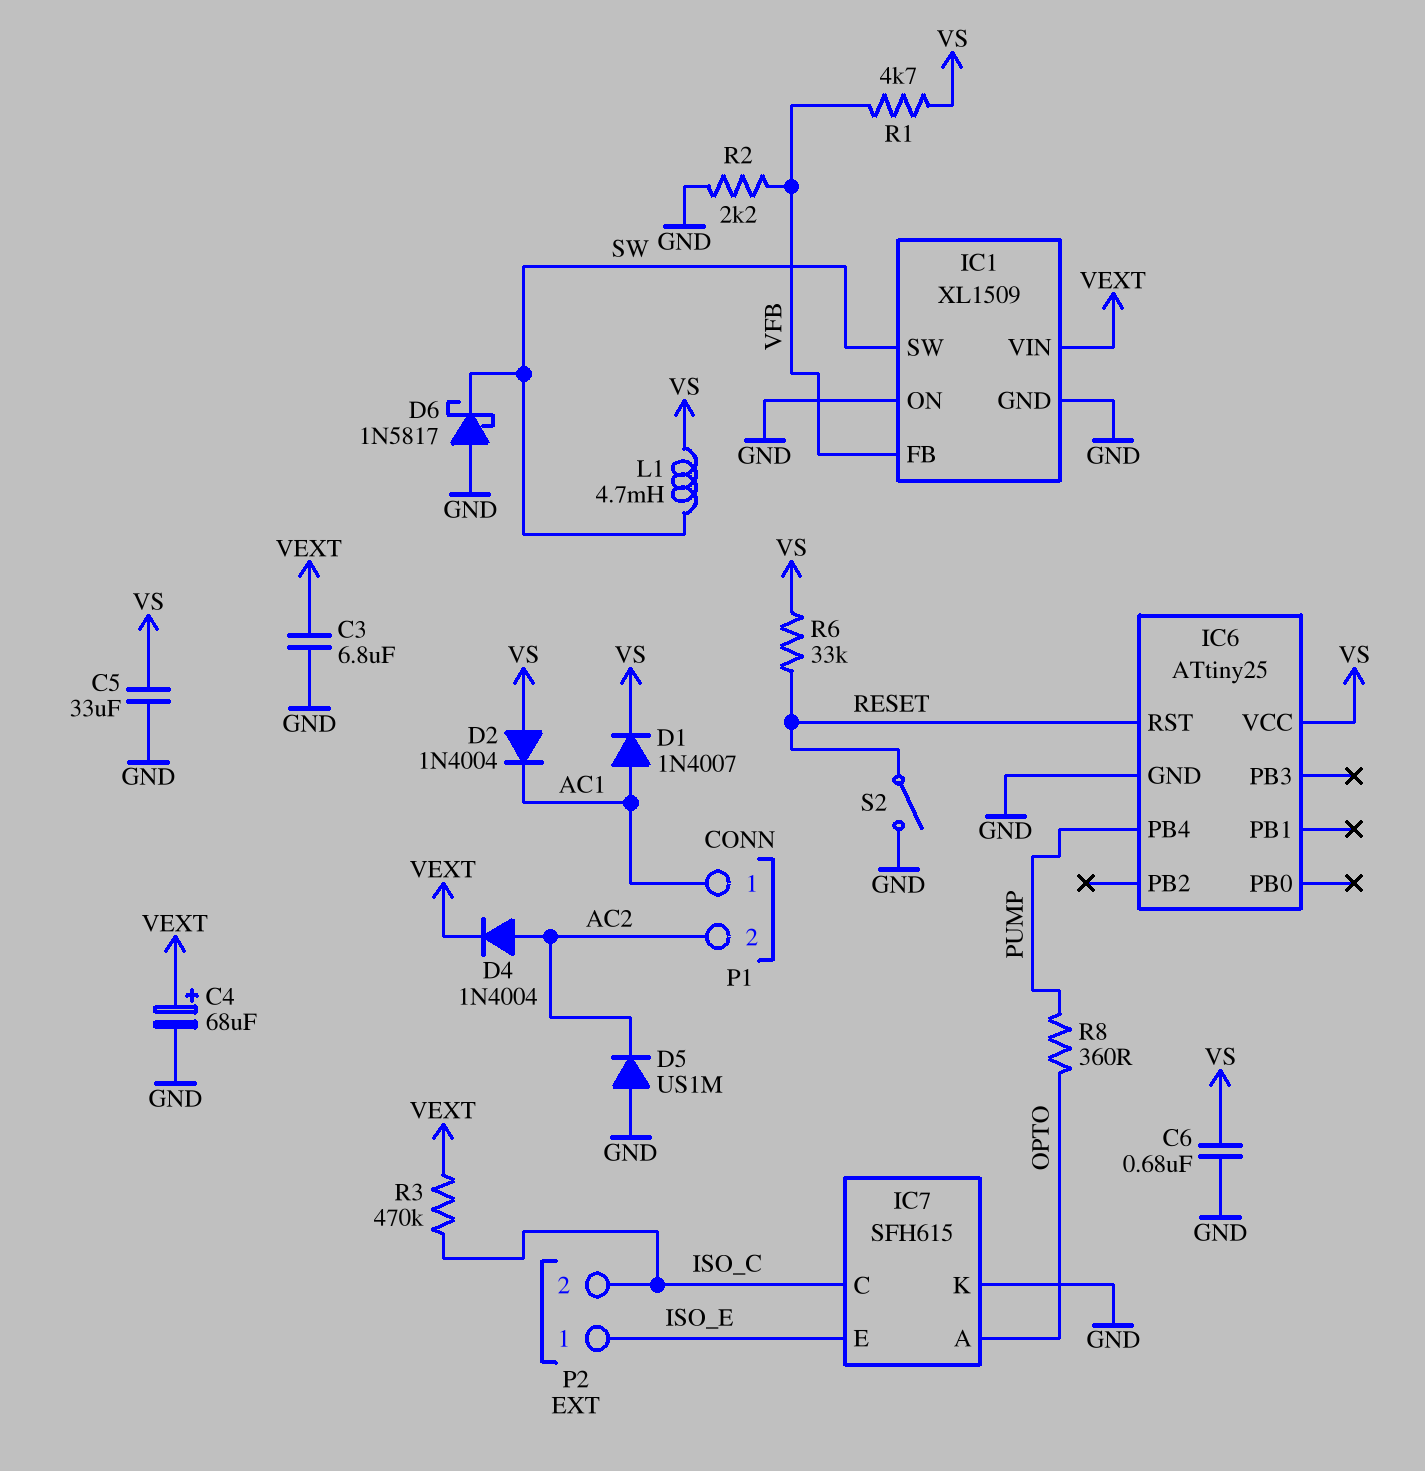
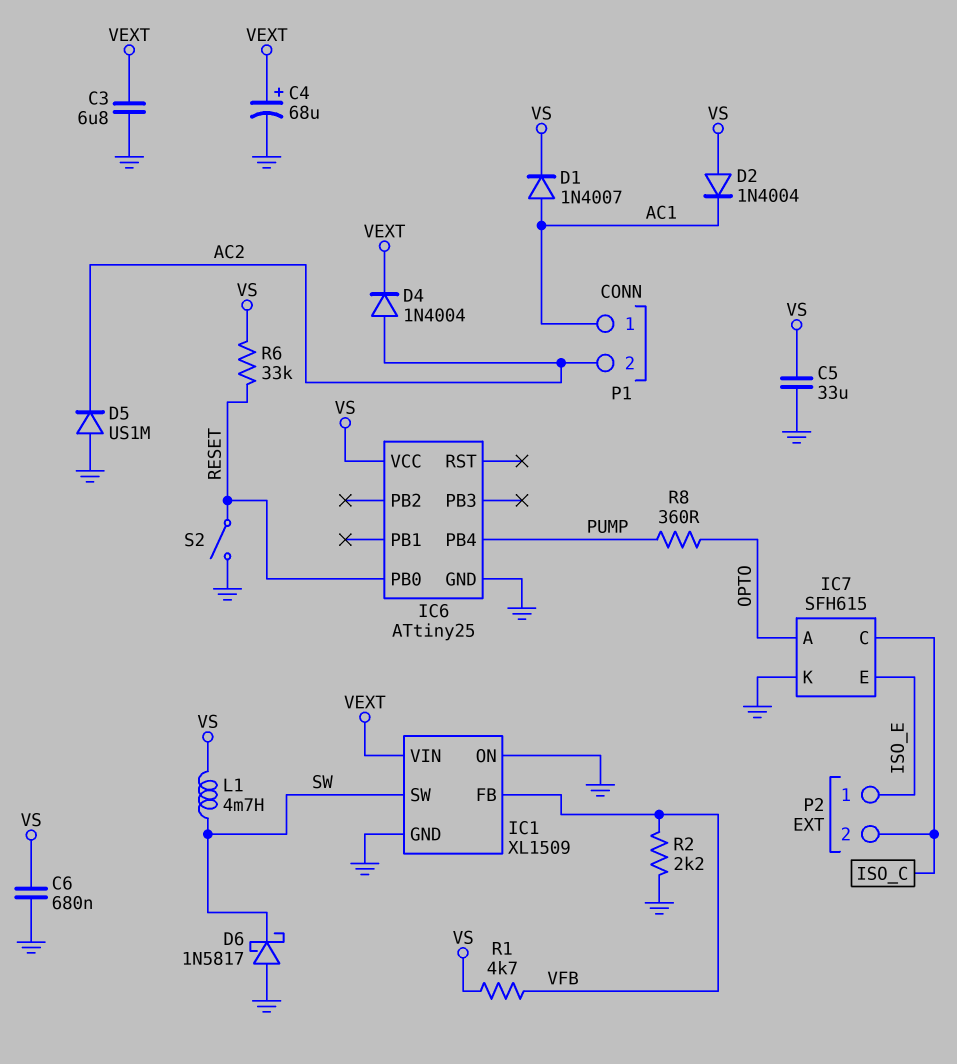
IC6 pin PB0: none -> RESET
IC6 pin RST: RESET -> none
R3: 470k (ISO_C, VEXT) -> none

